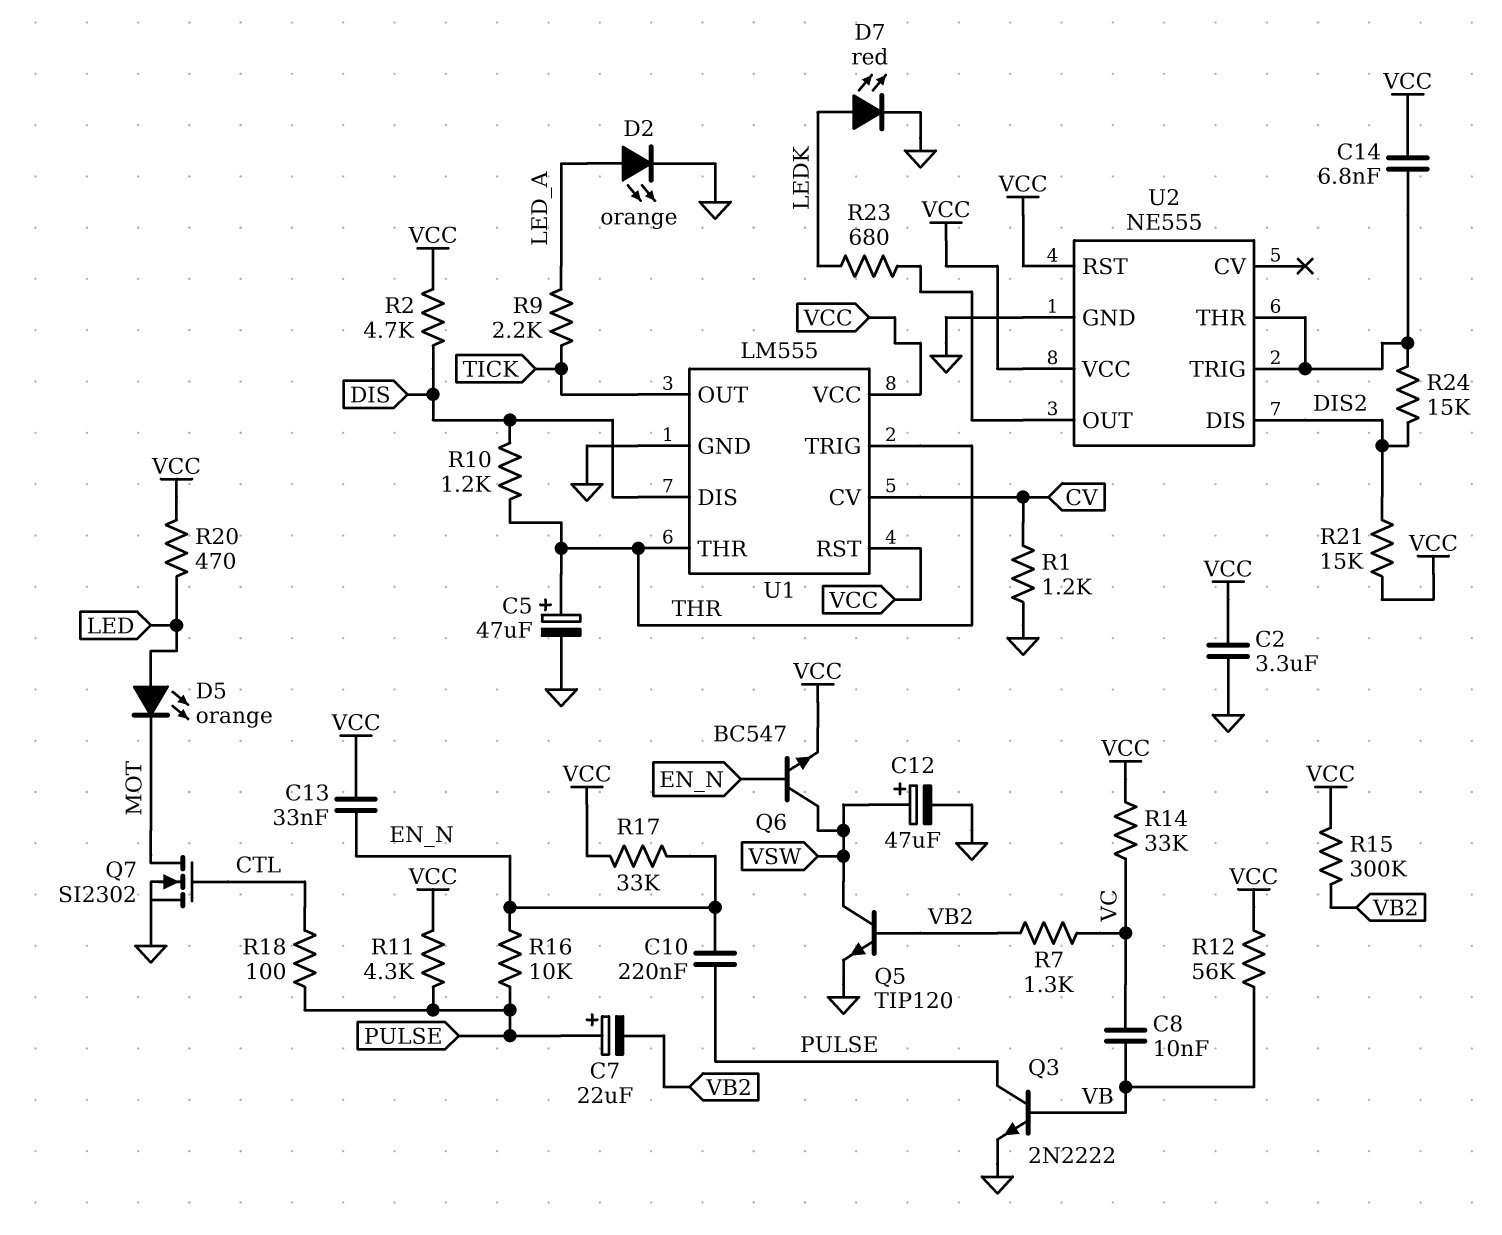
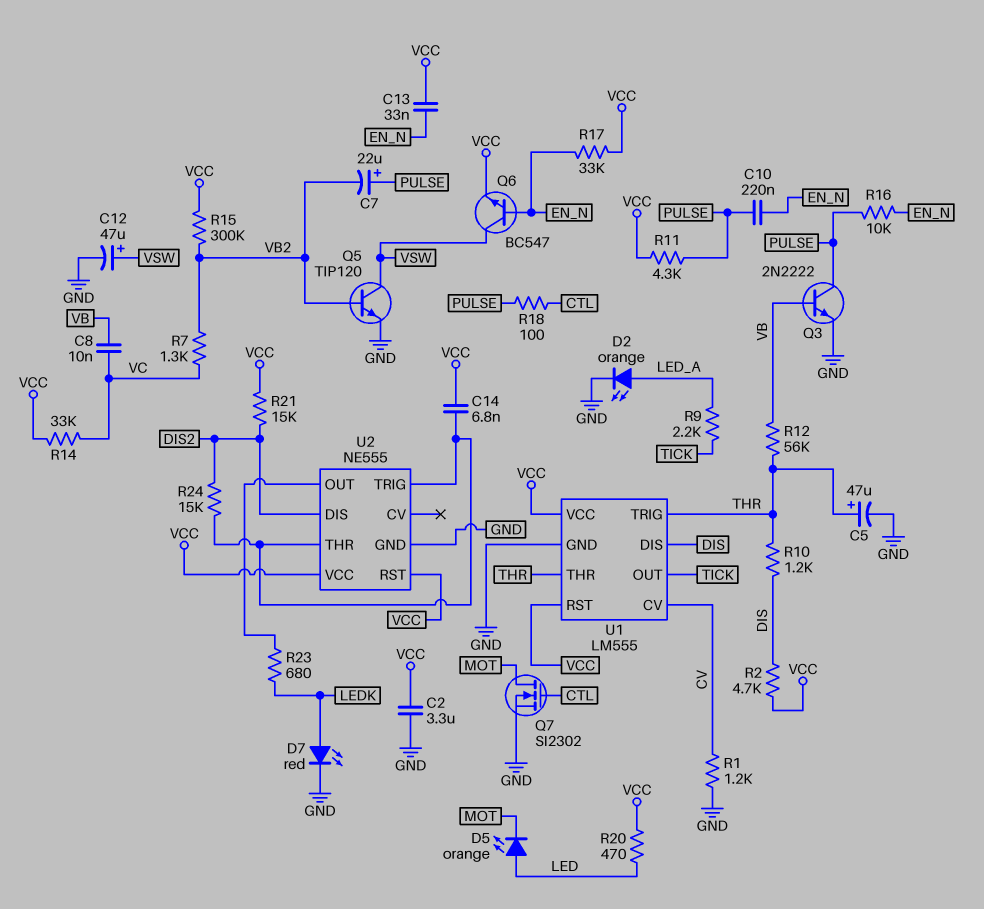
R12: 56k (VB, VCC) -> 56k (THR, VB)

